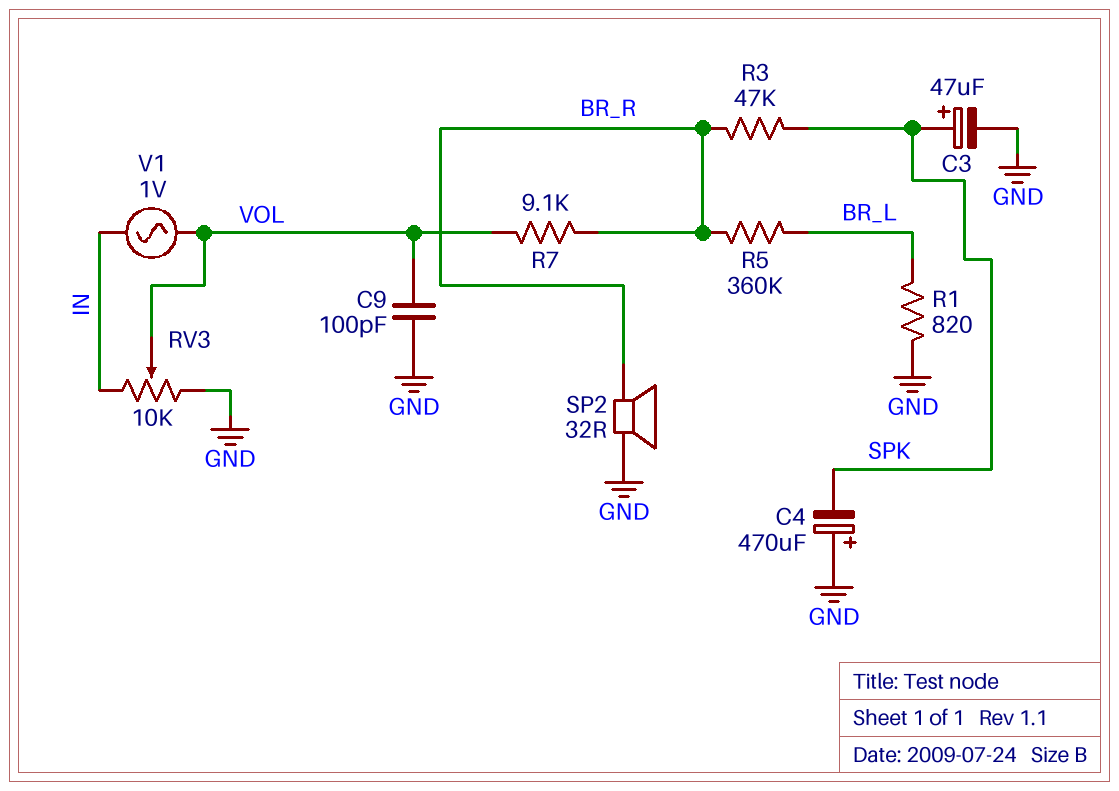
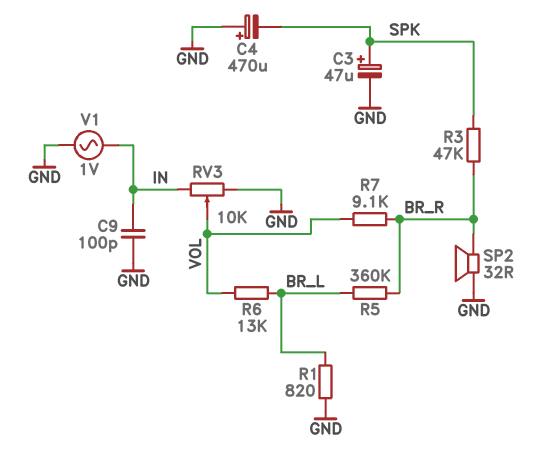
C9: 100pF (GND, VOL) -> 100pF (GND, IN)
R6: none -> 13k (BR_L, VOL)
V1: AC 1V (IN, VOL) -> AC 1V (GND, IN)

